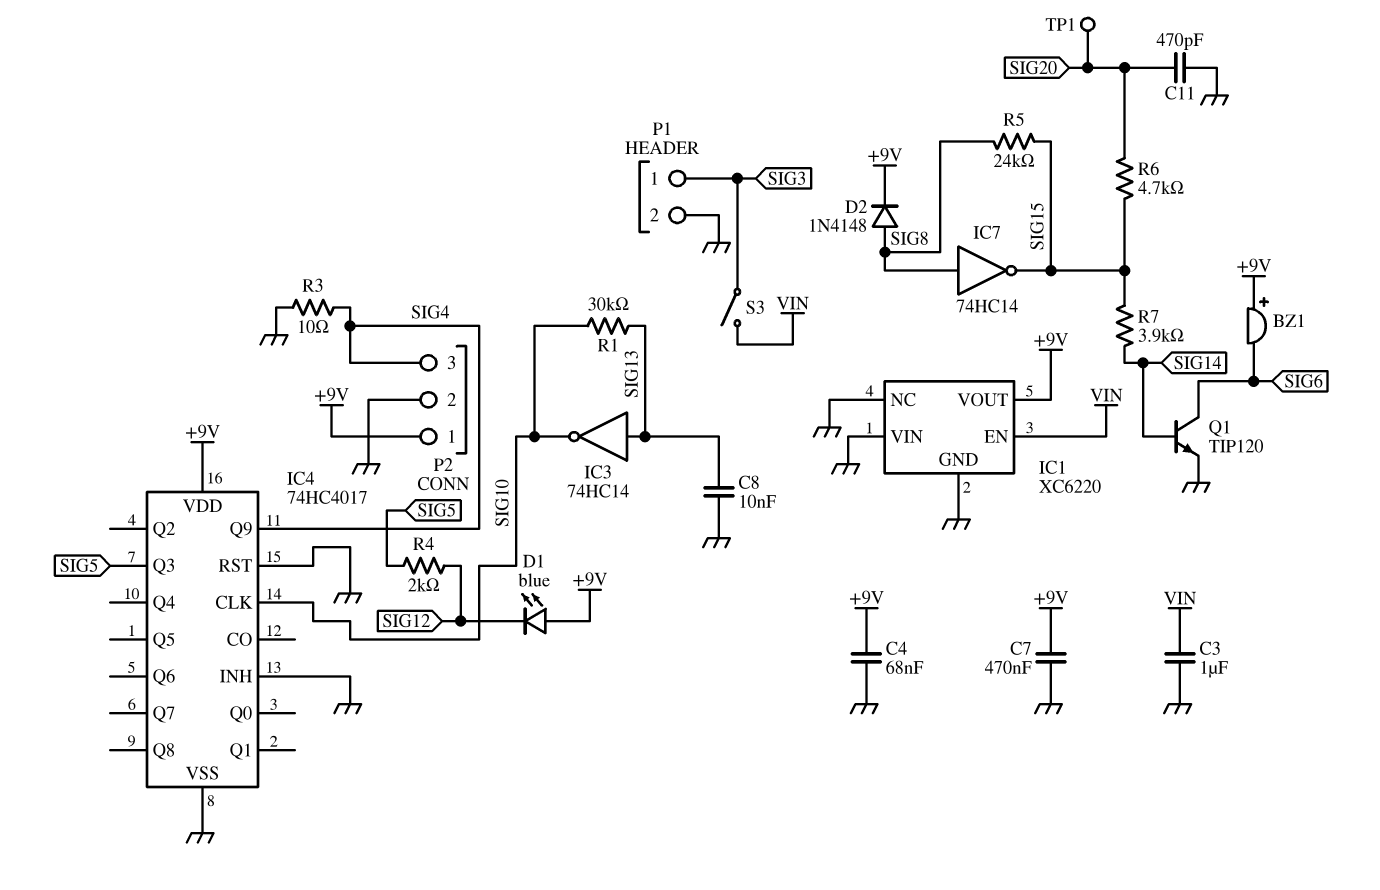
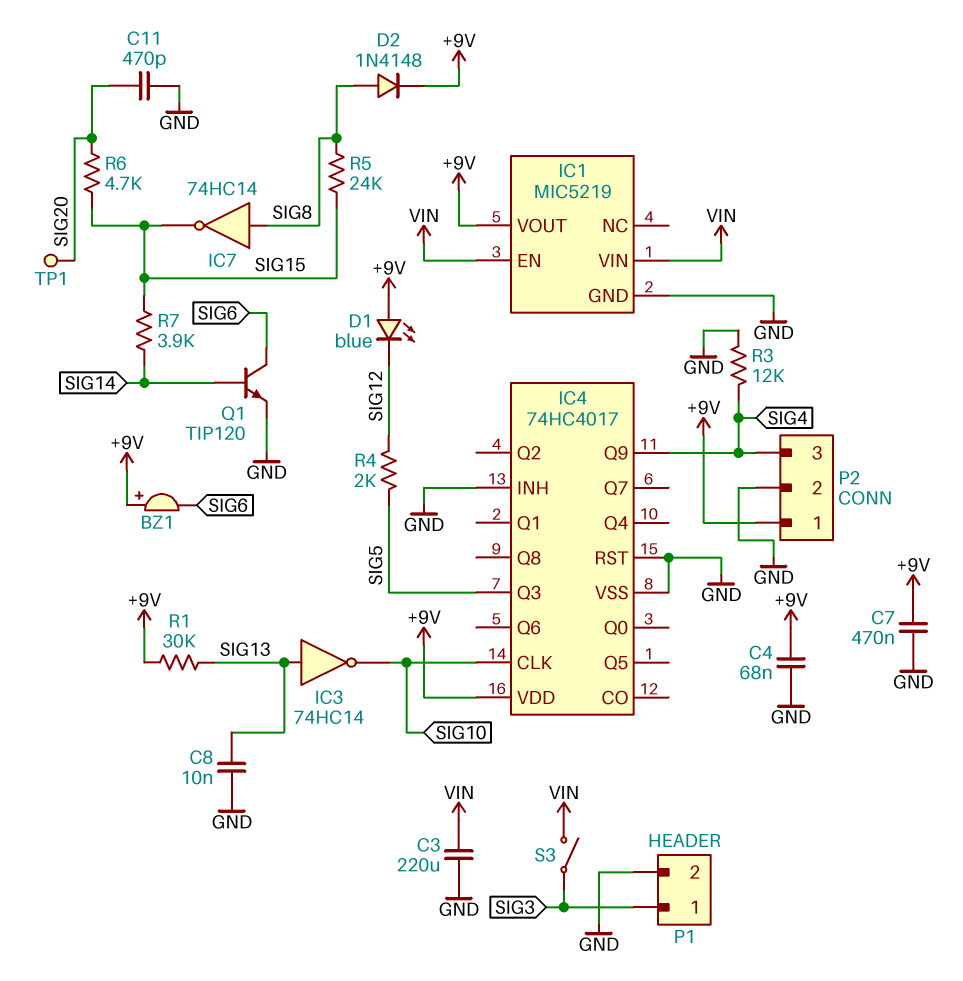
C3: 1uF (GND, VIN) -> 220uF (GND, VIN)
IC1: XC6220 -> MIC5219
IC1 pin NC: GND -> none
IC1 pin VIN: GND -> VIN
R1: 30k (SIG10, SIG13) -> 30k (+9V, SIG13)
R3: 10 (GND, SIG4) -> 12k (GND, SIG4)

